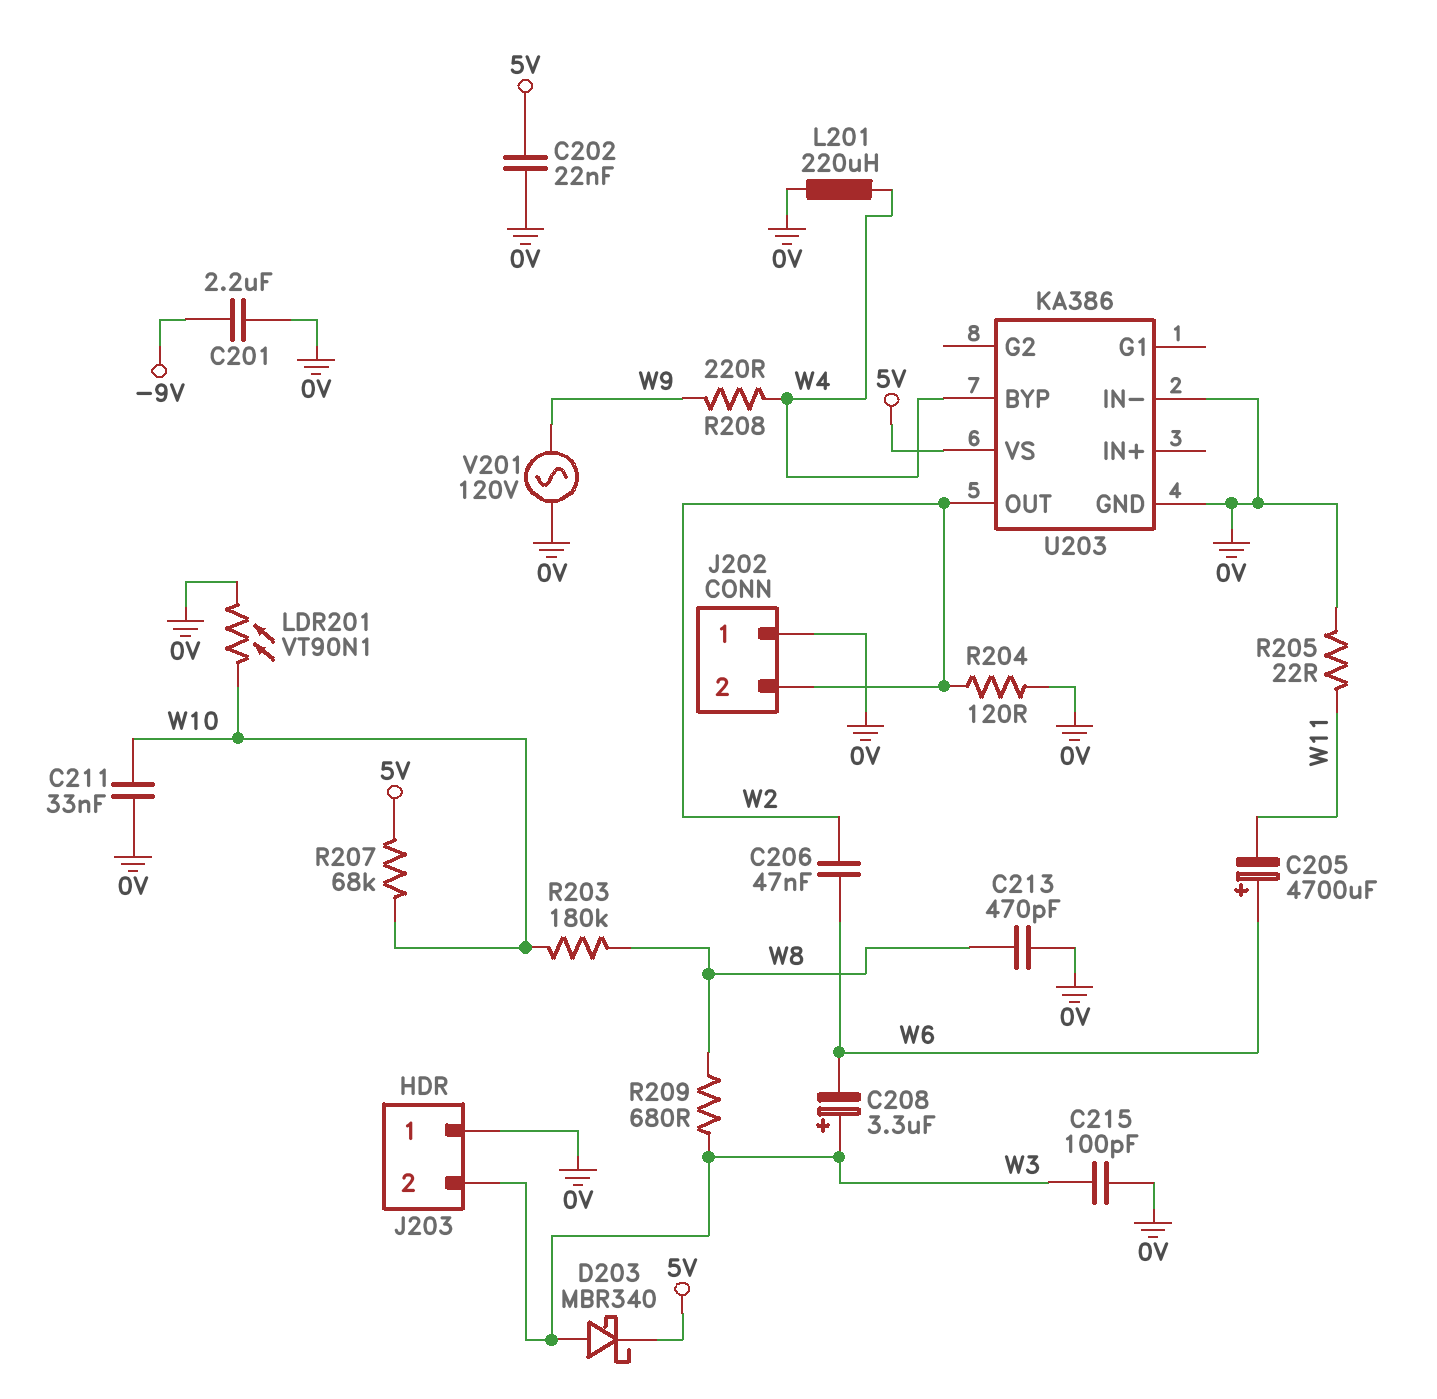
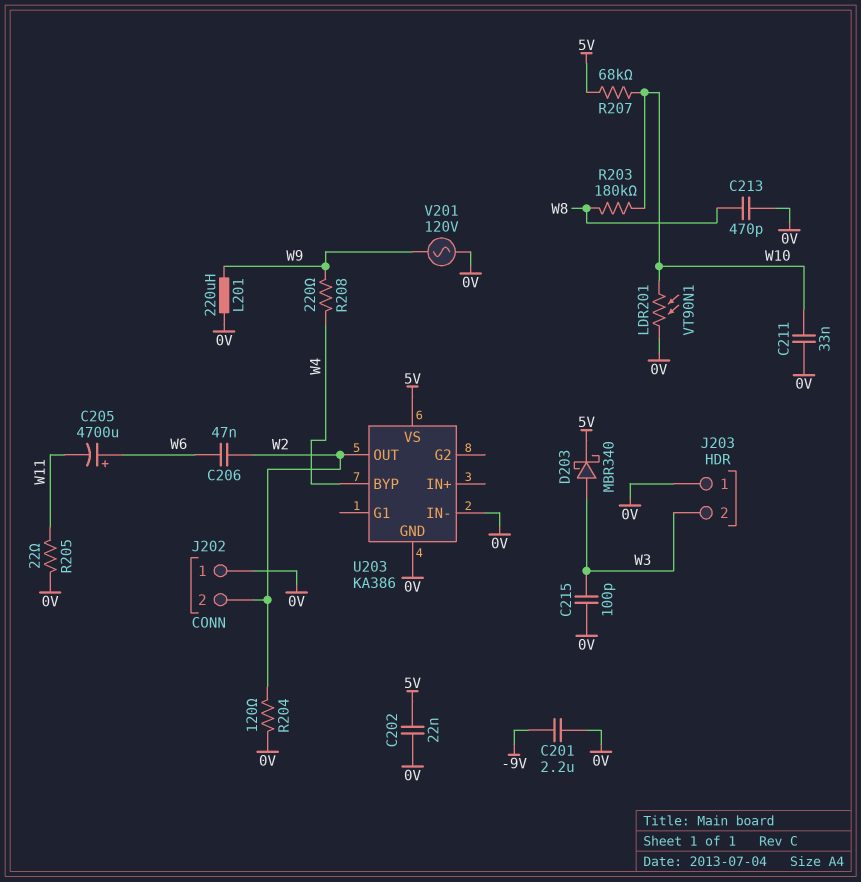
C208: 3.3uF (plus W3, minus W6) -> none
L201: 220uH (0V, W4) -> 220uH (0V, W9)
R209: 680 (W3, W8) -> none

